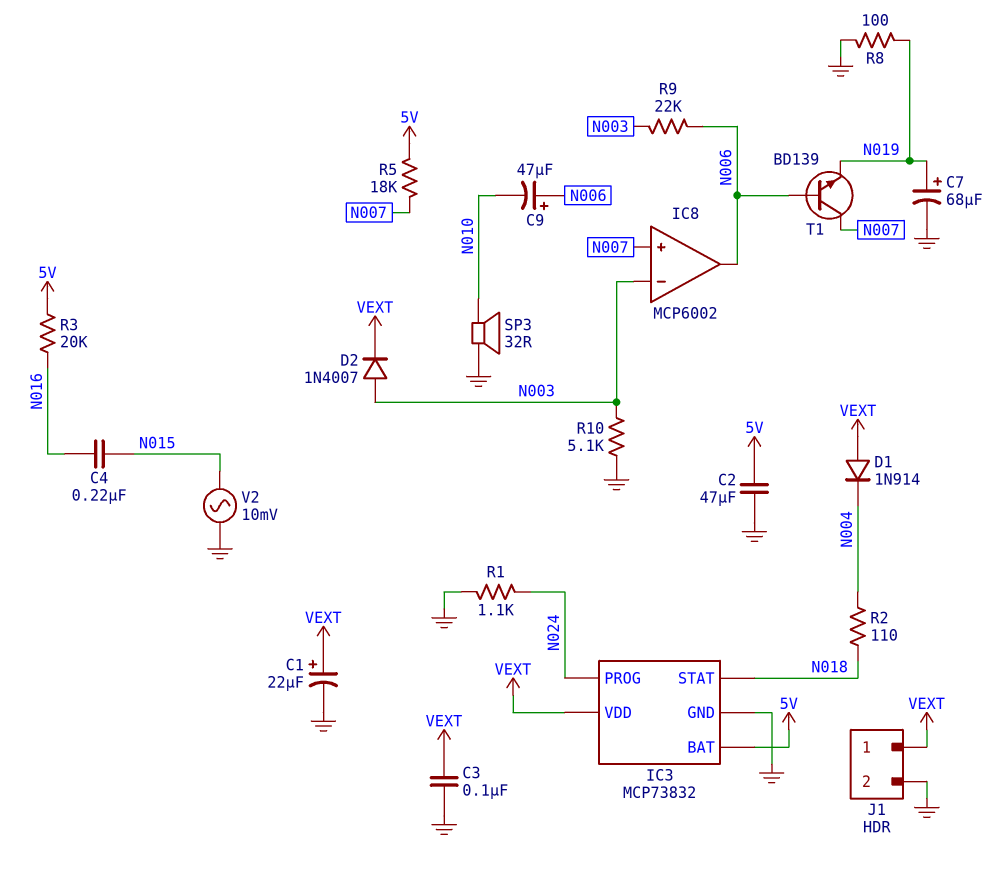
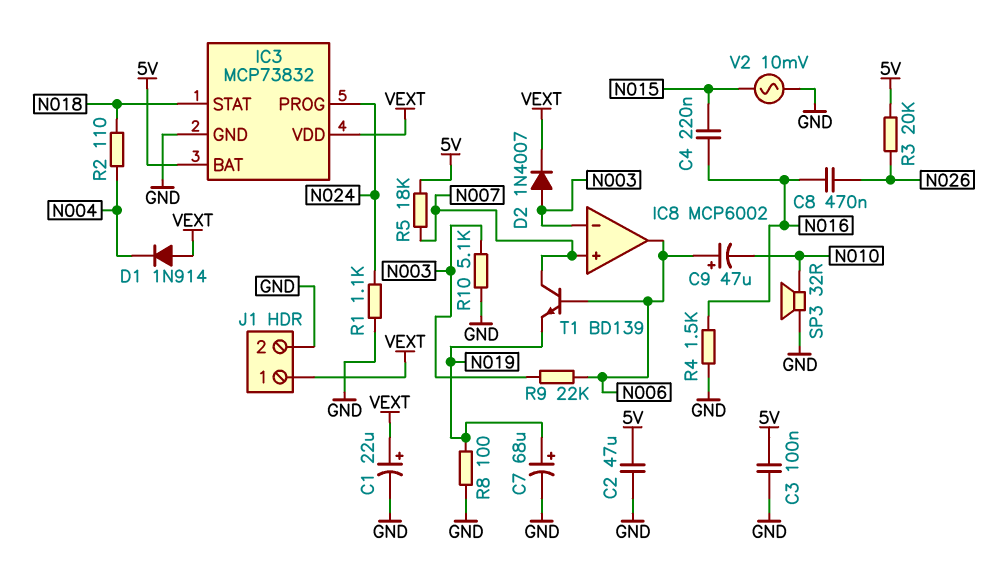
C3: 100nF (GND, VEXT) -> 100nF (5V, GND)
C8: none -> 470nF (N016, N026)
R3: 20k (5V, N016) -> 20k (5V, N026)
R4: none -> 1.5k (GND, N016)

